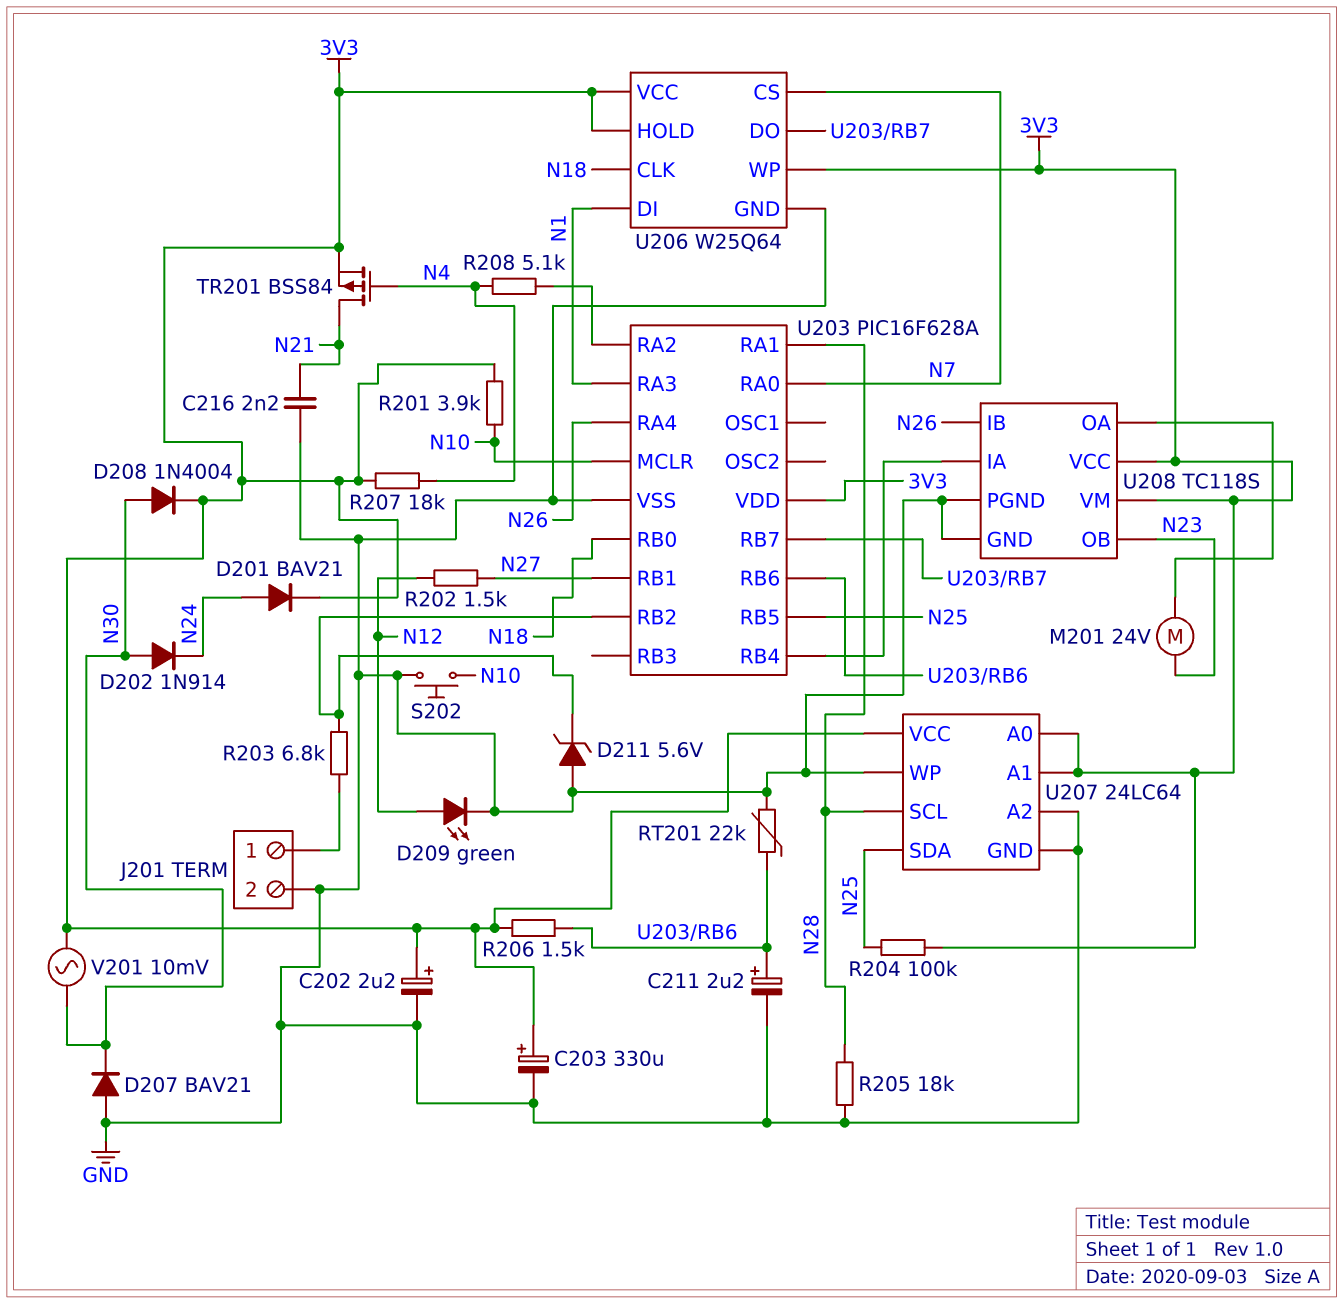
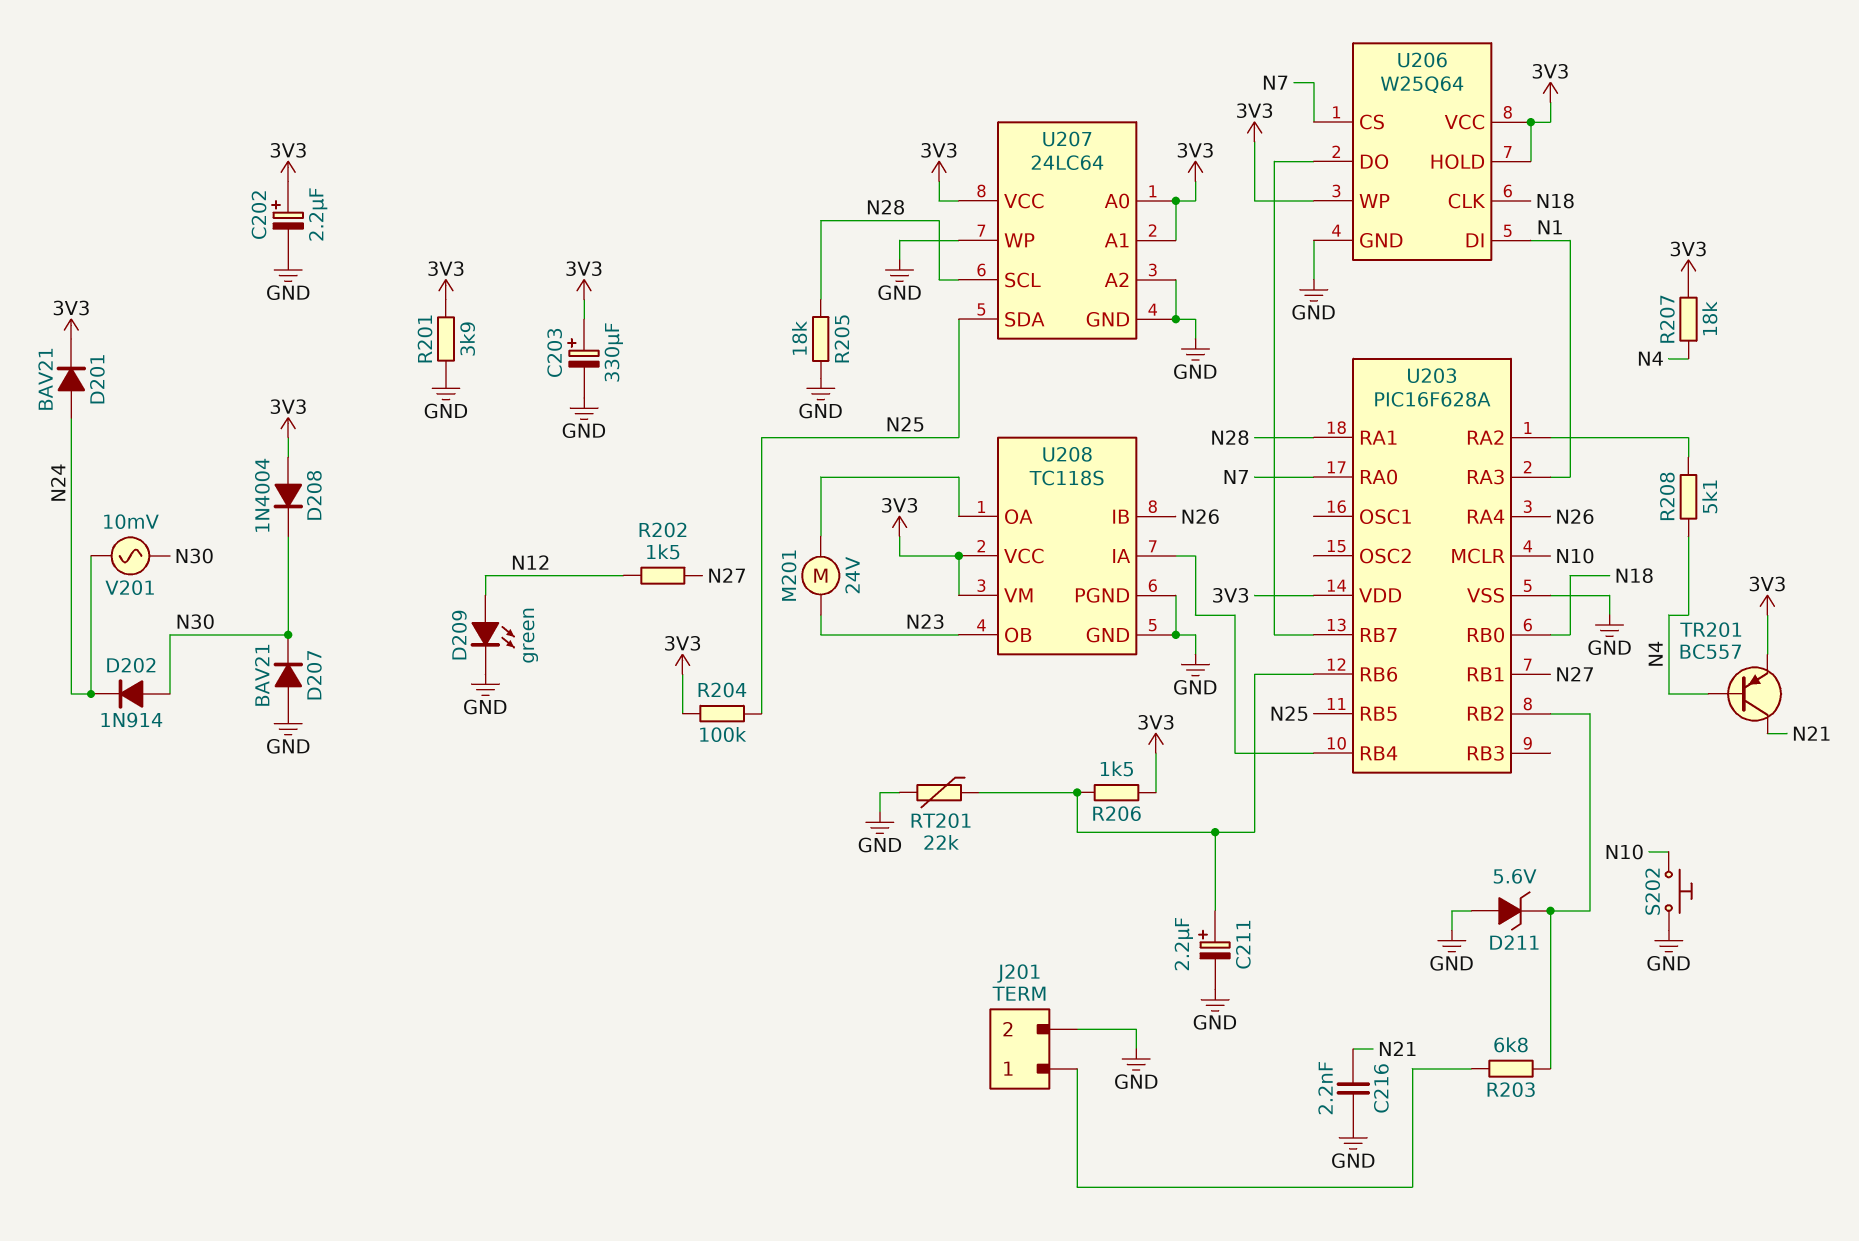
D208: diode 1N4004 (A N30, K 3V3) -> diode 1N4004 (A 3V3, K N30)
R201: 3.9k (3V3, N10) -> 3.9k (3V3, GND)
TR201: PMOS BSS84 (G N4, D N21, S 3V3) -> PNP BC557 (B N4, C N21, E 3V3)
V201: AC 10mV (3V3, N30) -> AC 10mV (N24, N30)

